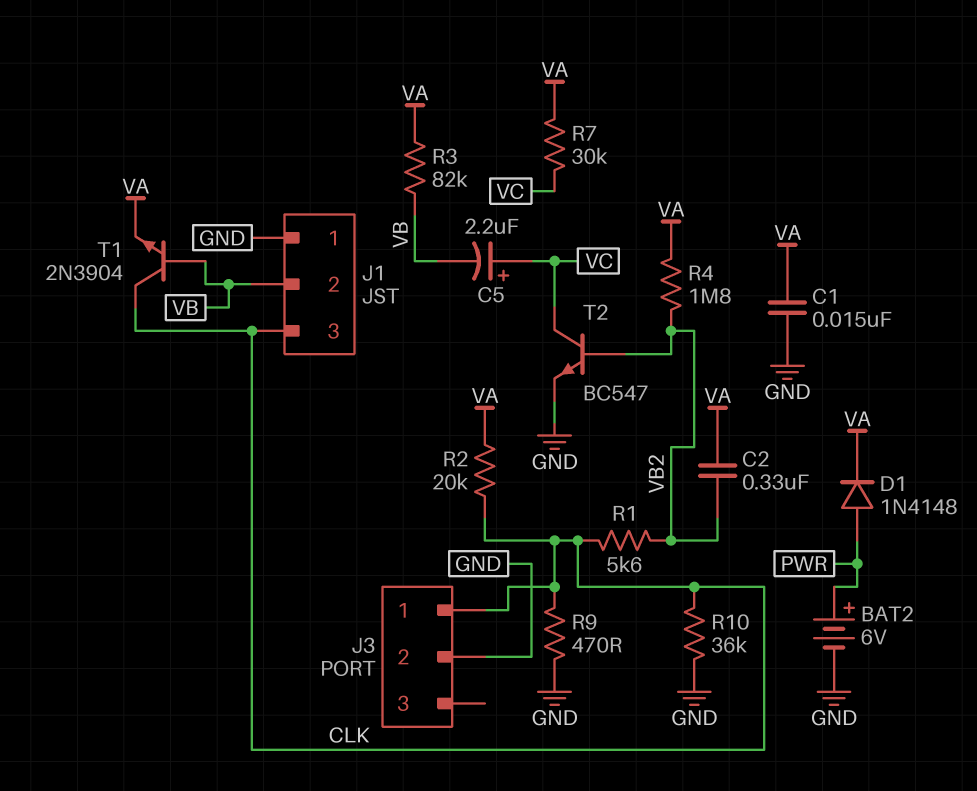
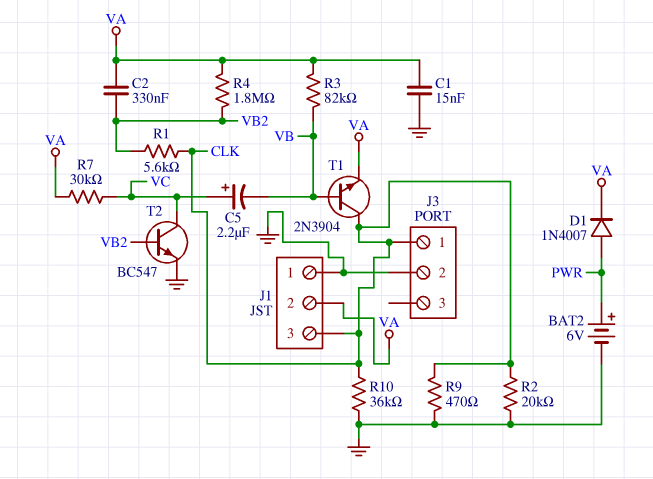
D1: diode 1N4148 (A PWR, K VA) -> diode 1N4007 (A PWR, K VA)
J1 pin 2: VB -> VA
R2: 20k (CLK, VA) -> 20k (CLK, GND)

